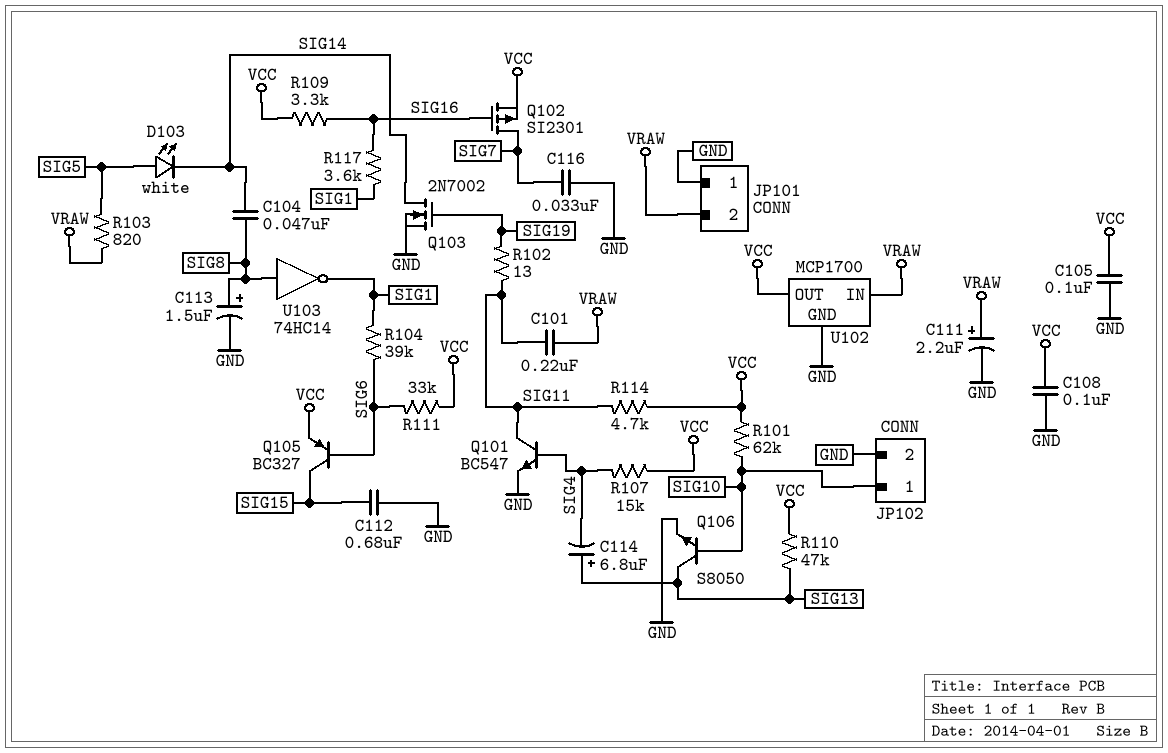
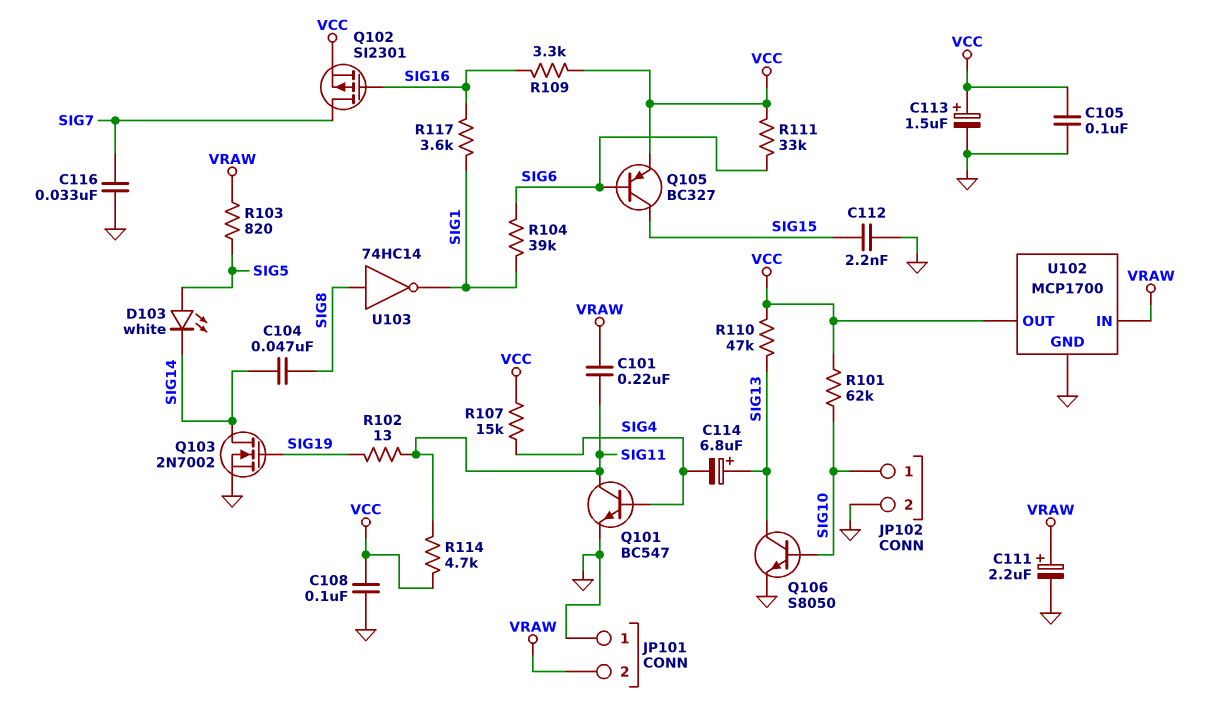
C112: 680nF (GND, SIG15) -> 2.2nF (GND, SIG15)
C113: 1.5uF (plus SIG8, minus GND) -> 1.5uF (plus VCC, minus GND)

